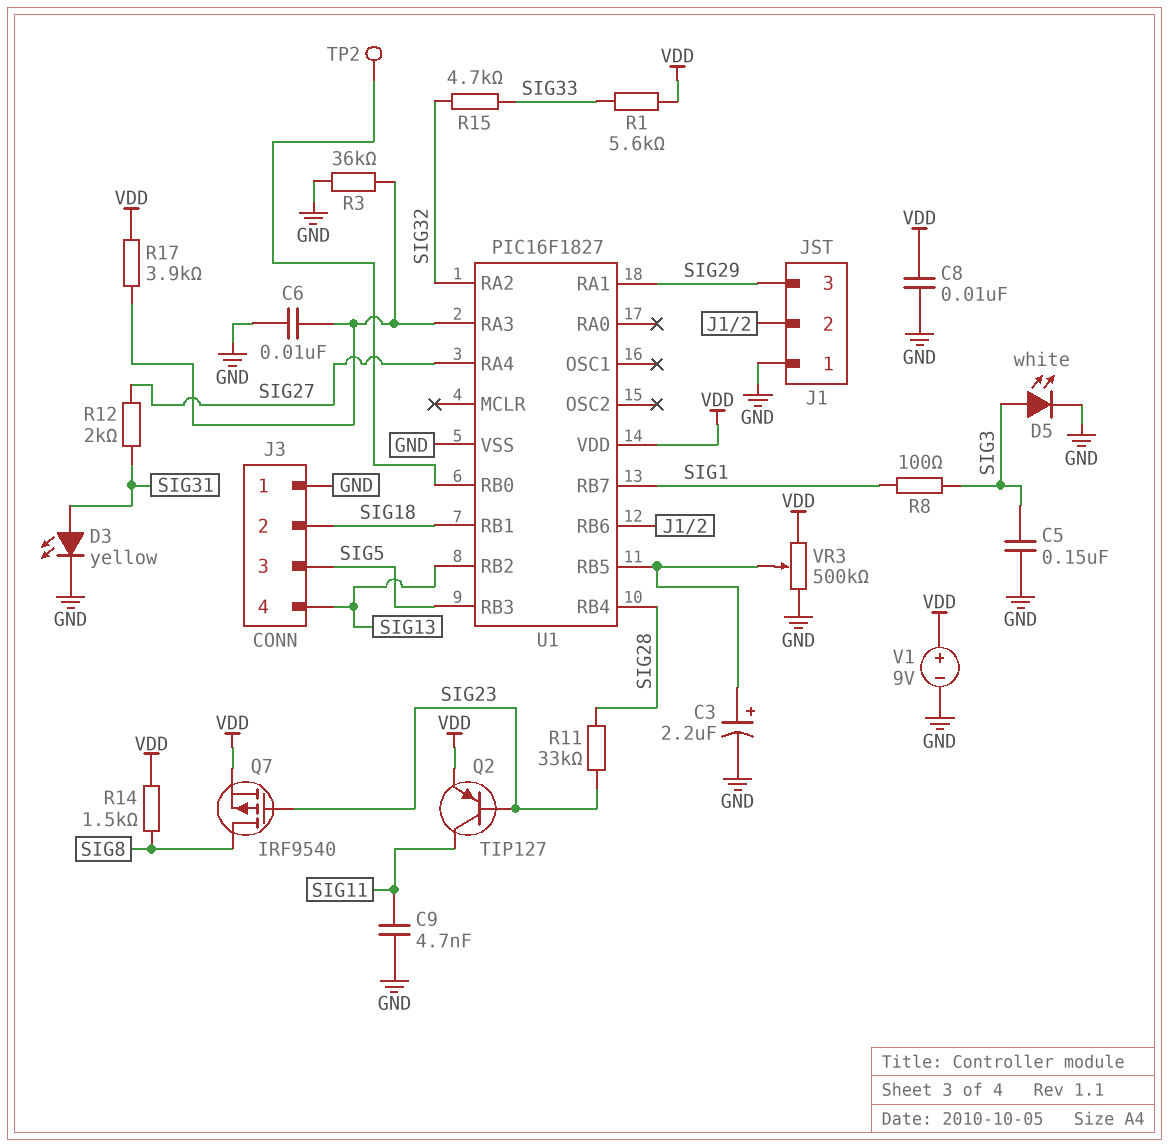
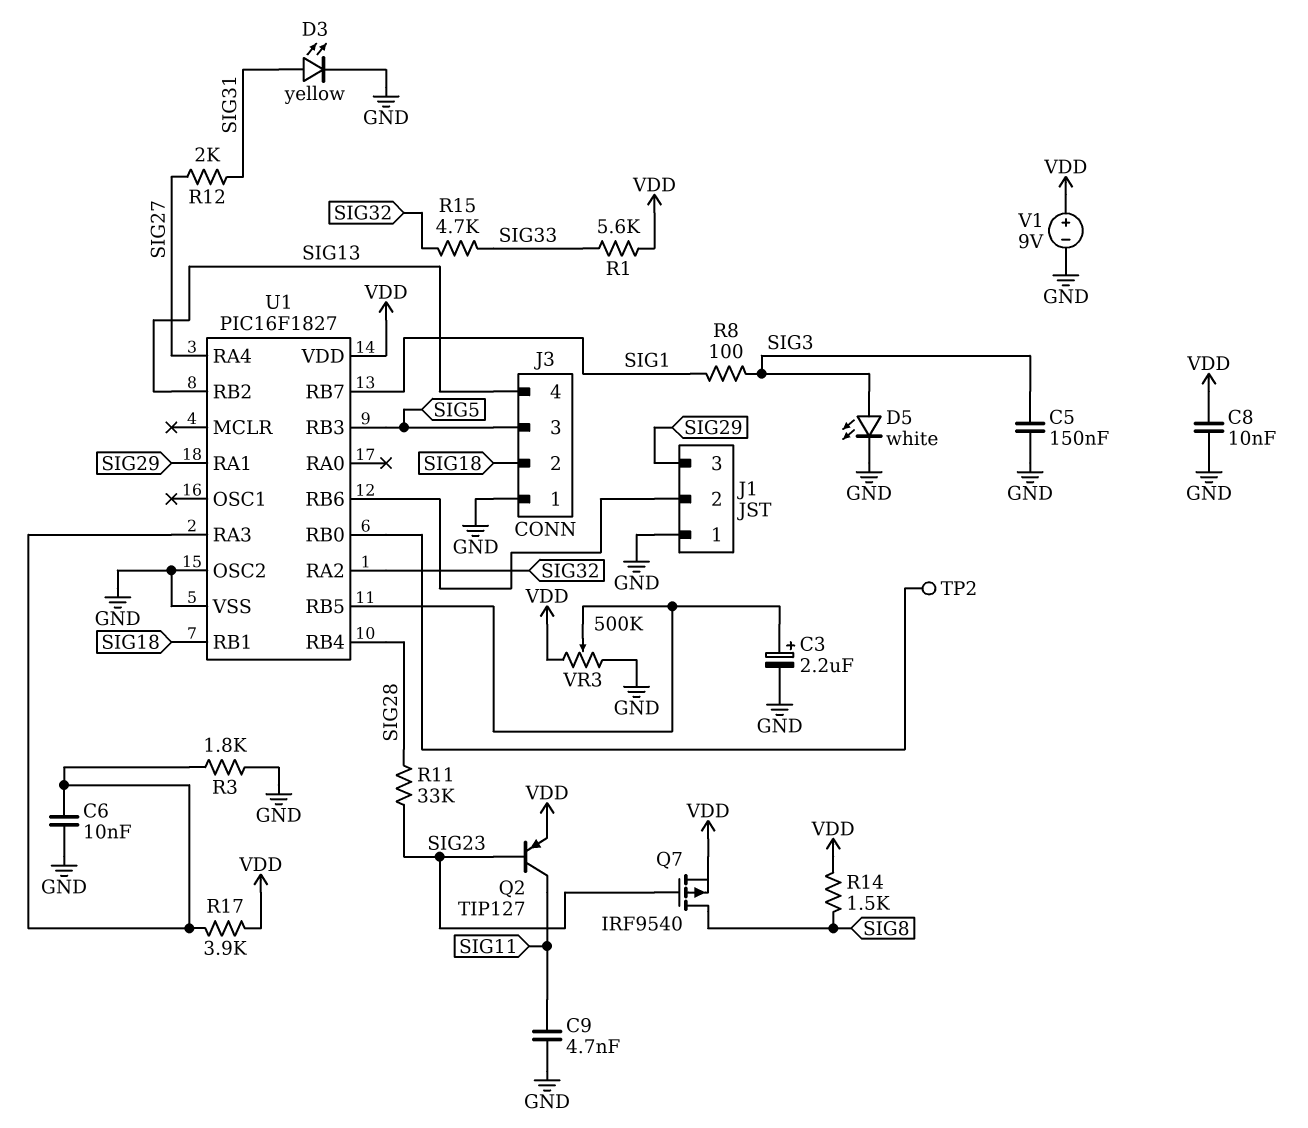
R3: 36k (GND, U1/RA3) -> 1.8k (GND, U1/RA3)
U1 pin OSC2: none -> GND

